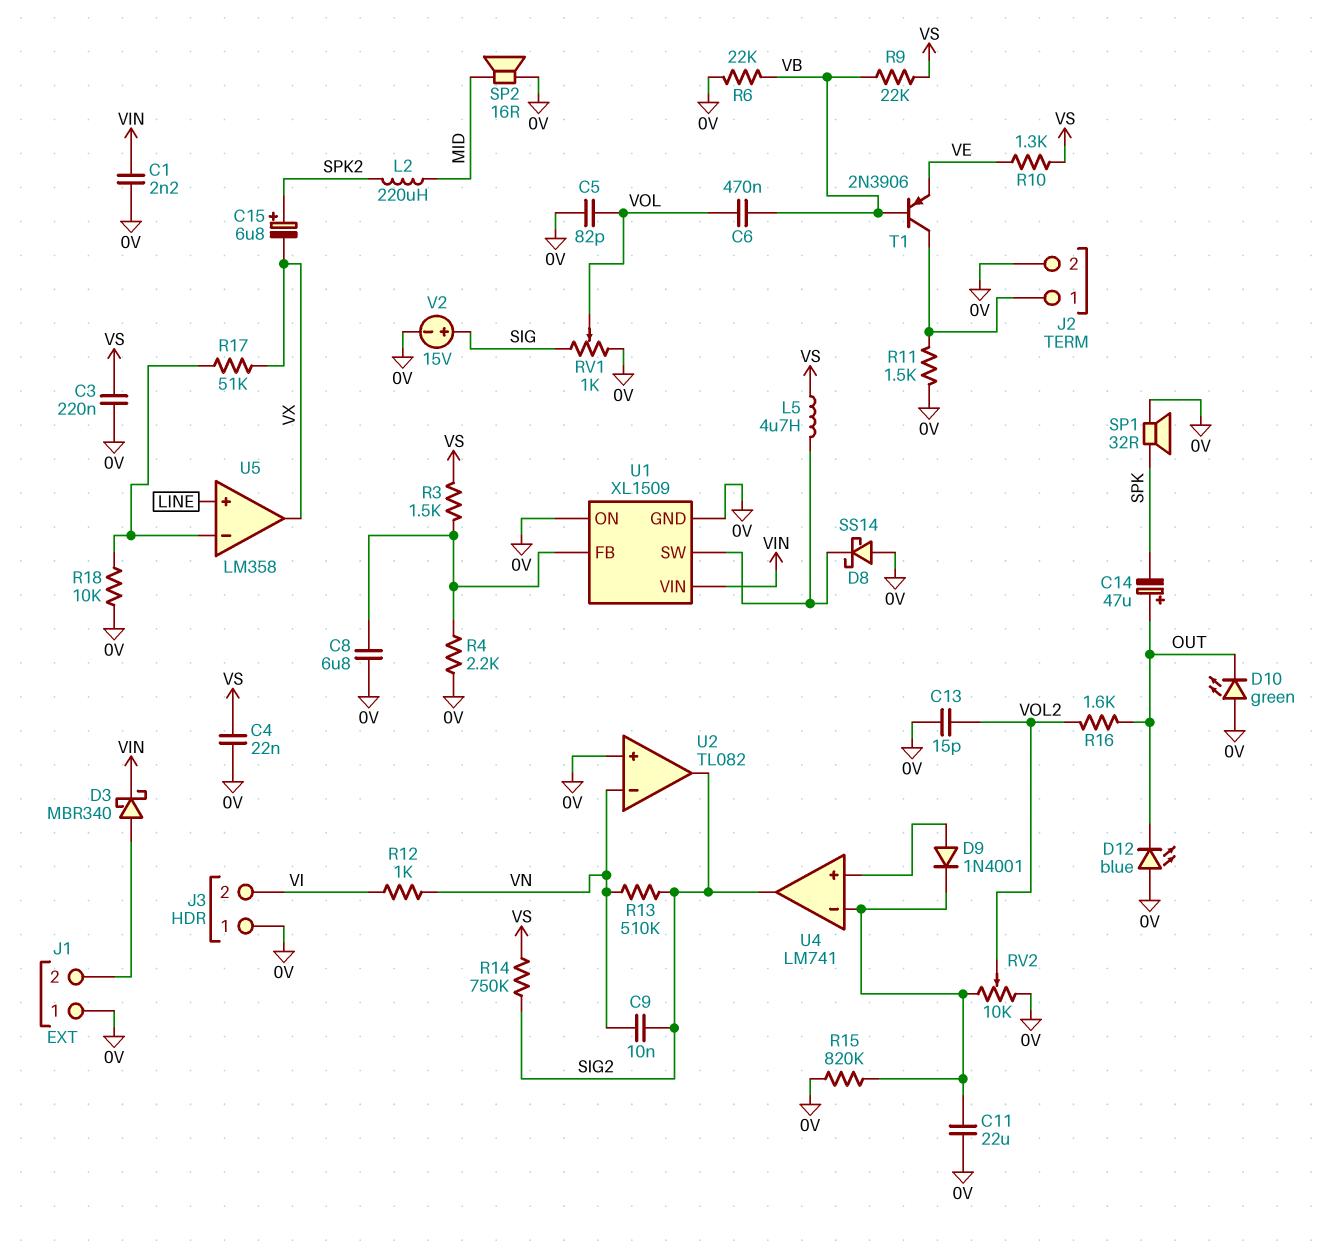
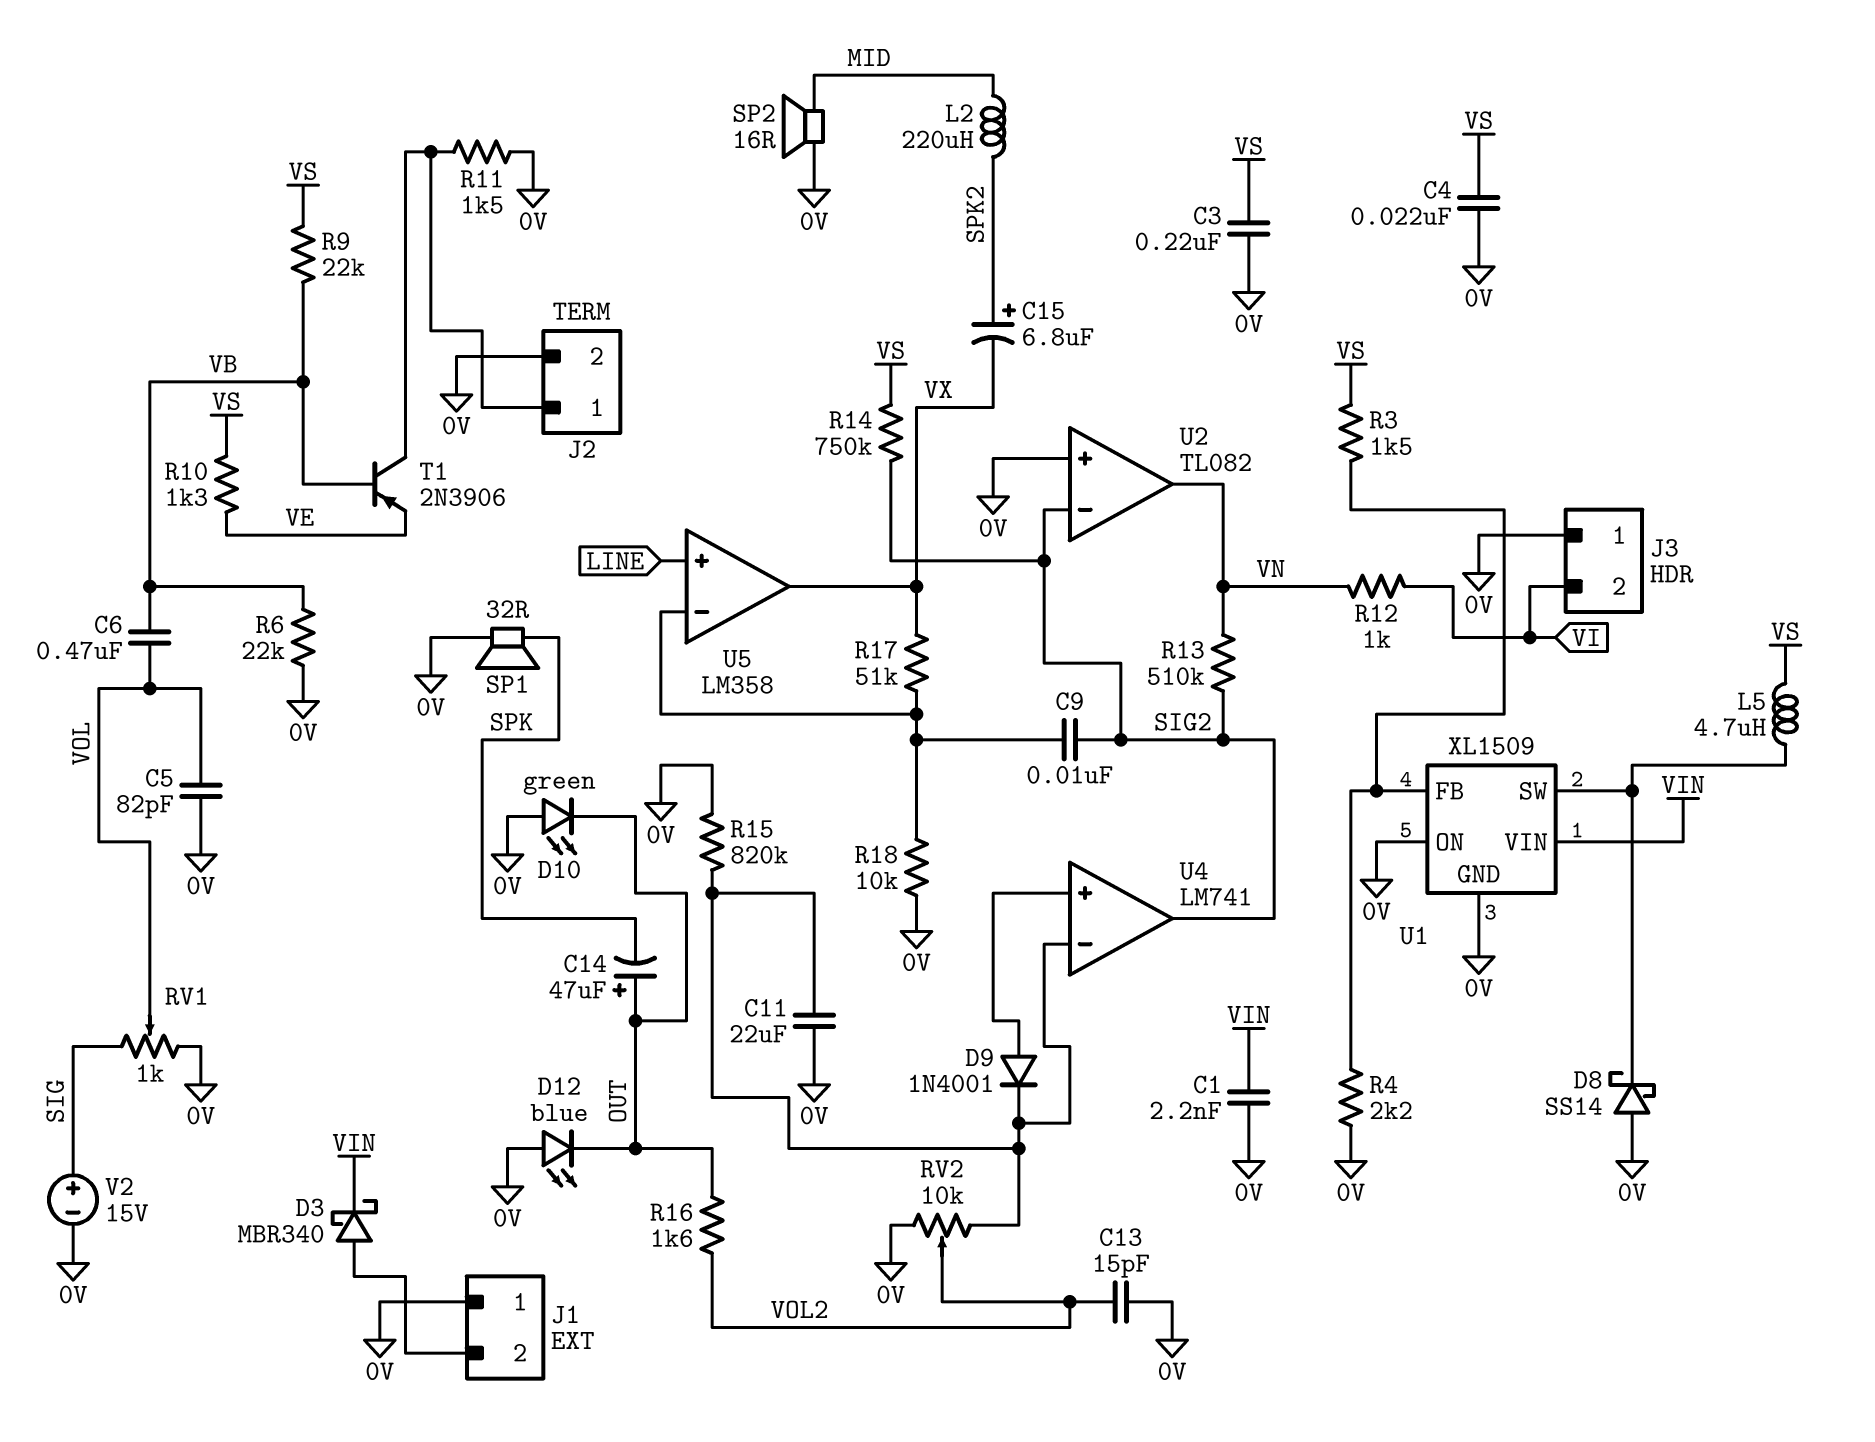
C8: 6.8uF (0V, U1/FB) -> none
C9: 10nF (SIG2, VN) -> 10nF (SIG2, U5/in-)
U2 pin in-: VN -> SIG2
U2 pin out: SIG2 -> VN

